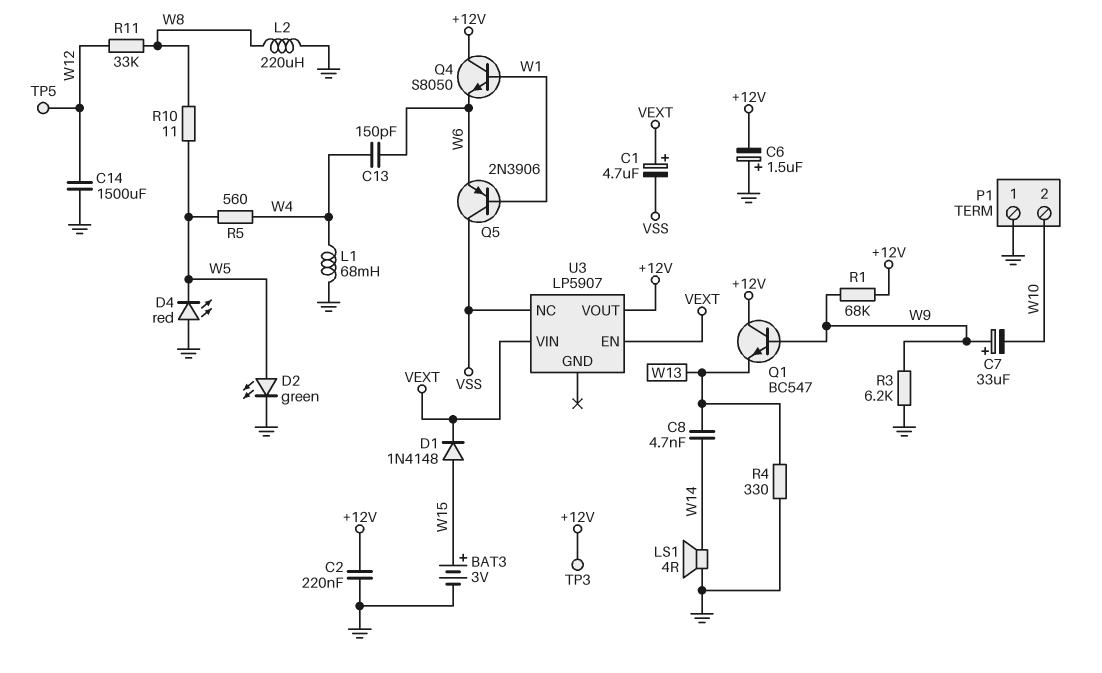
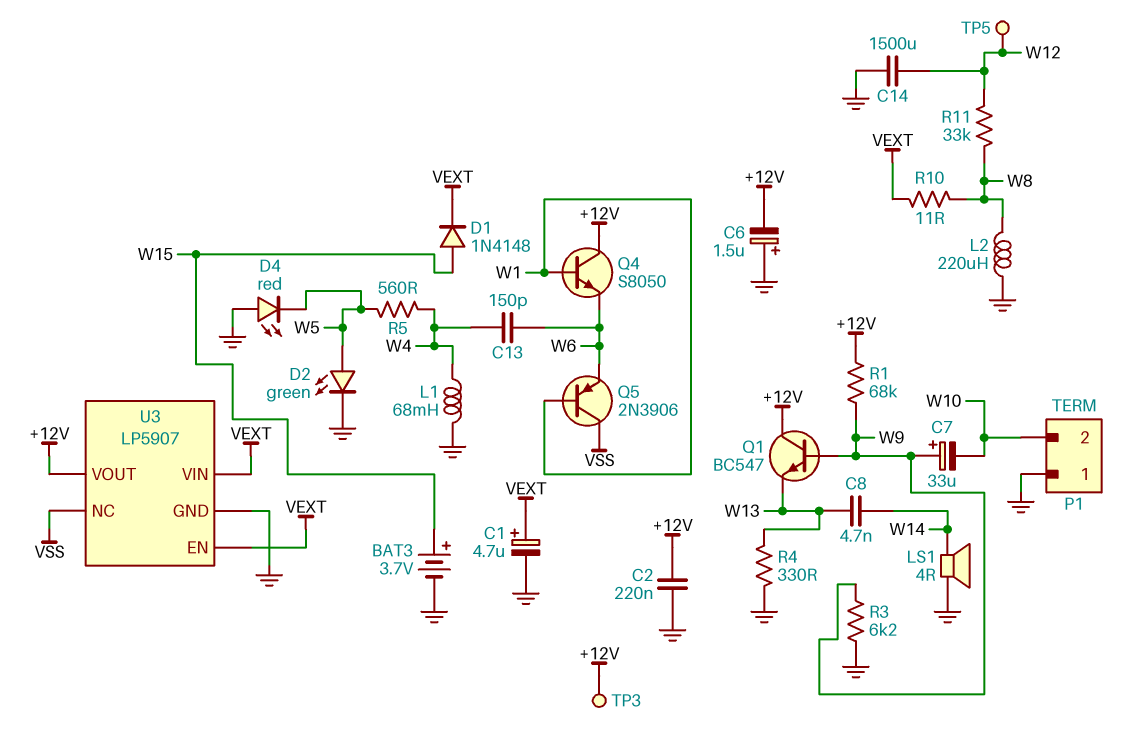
BAT3: 3V (plus W15, minus GND) -> 3.7V (plus W15, minus GND)
C1: 4.7uF (plus VEXT, minus VSS) -> 4.7uF (plus VEXT, minus GND)
R10: 11 (W5, W8) -> 11 (VEXT, W8)
U3 pin GND: none -> GND

